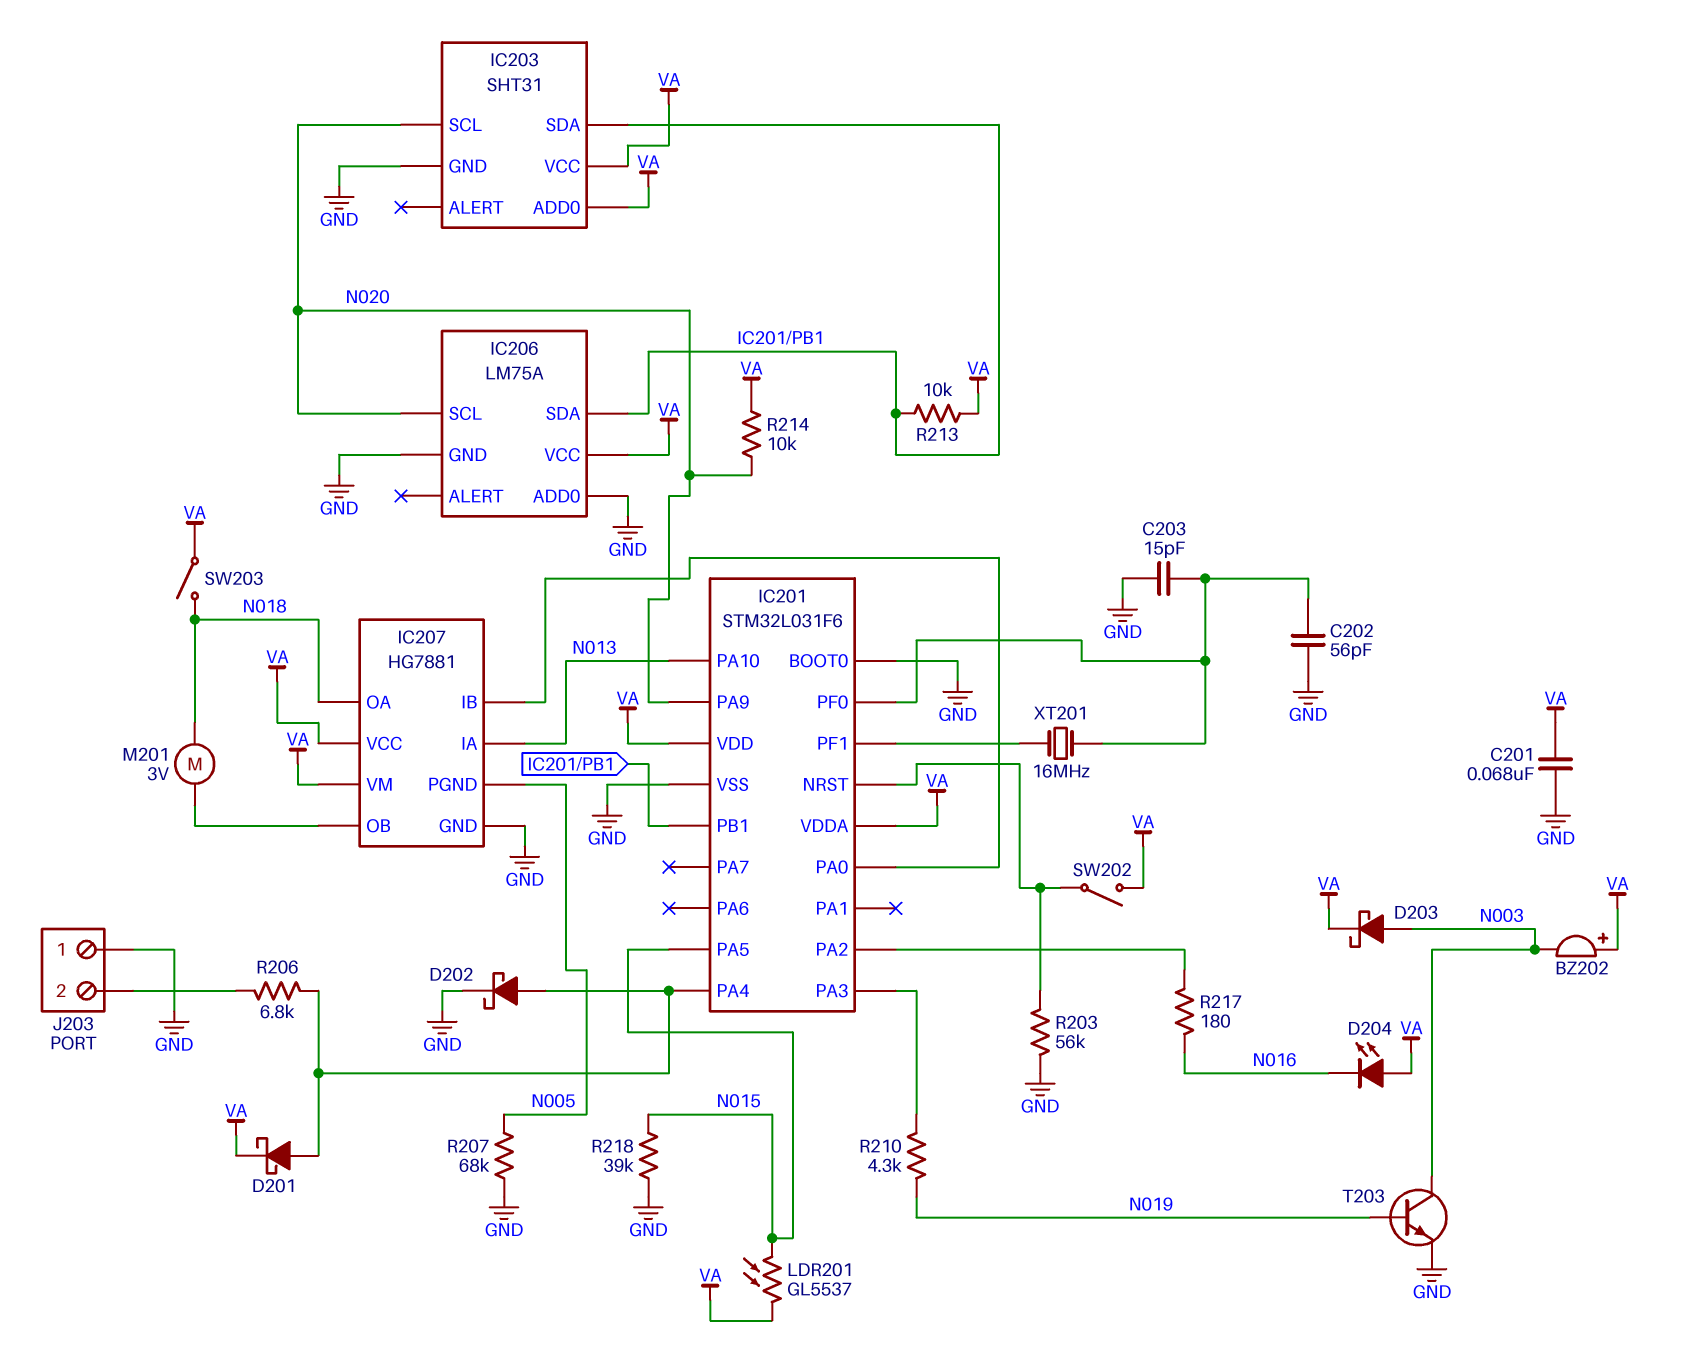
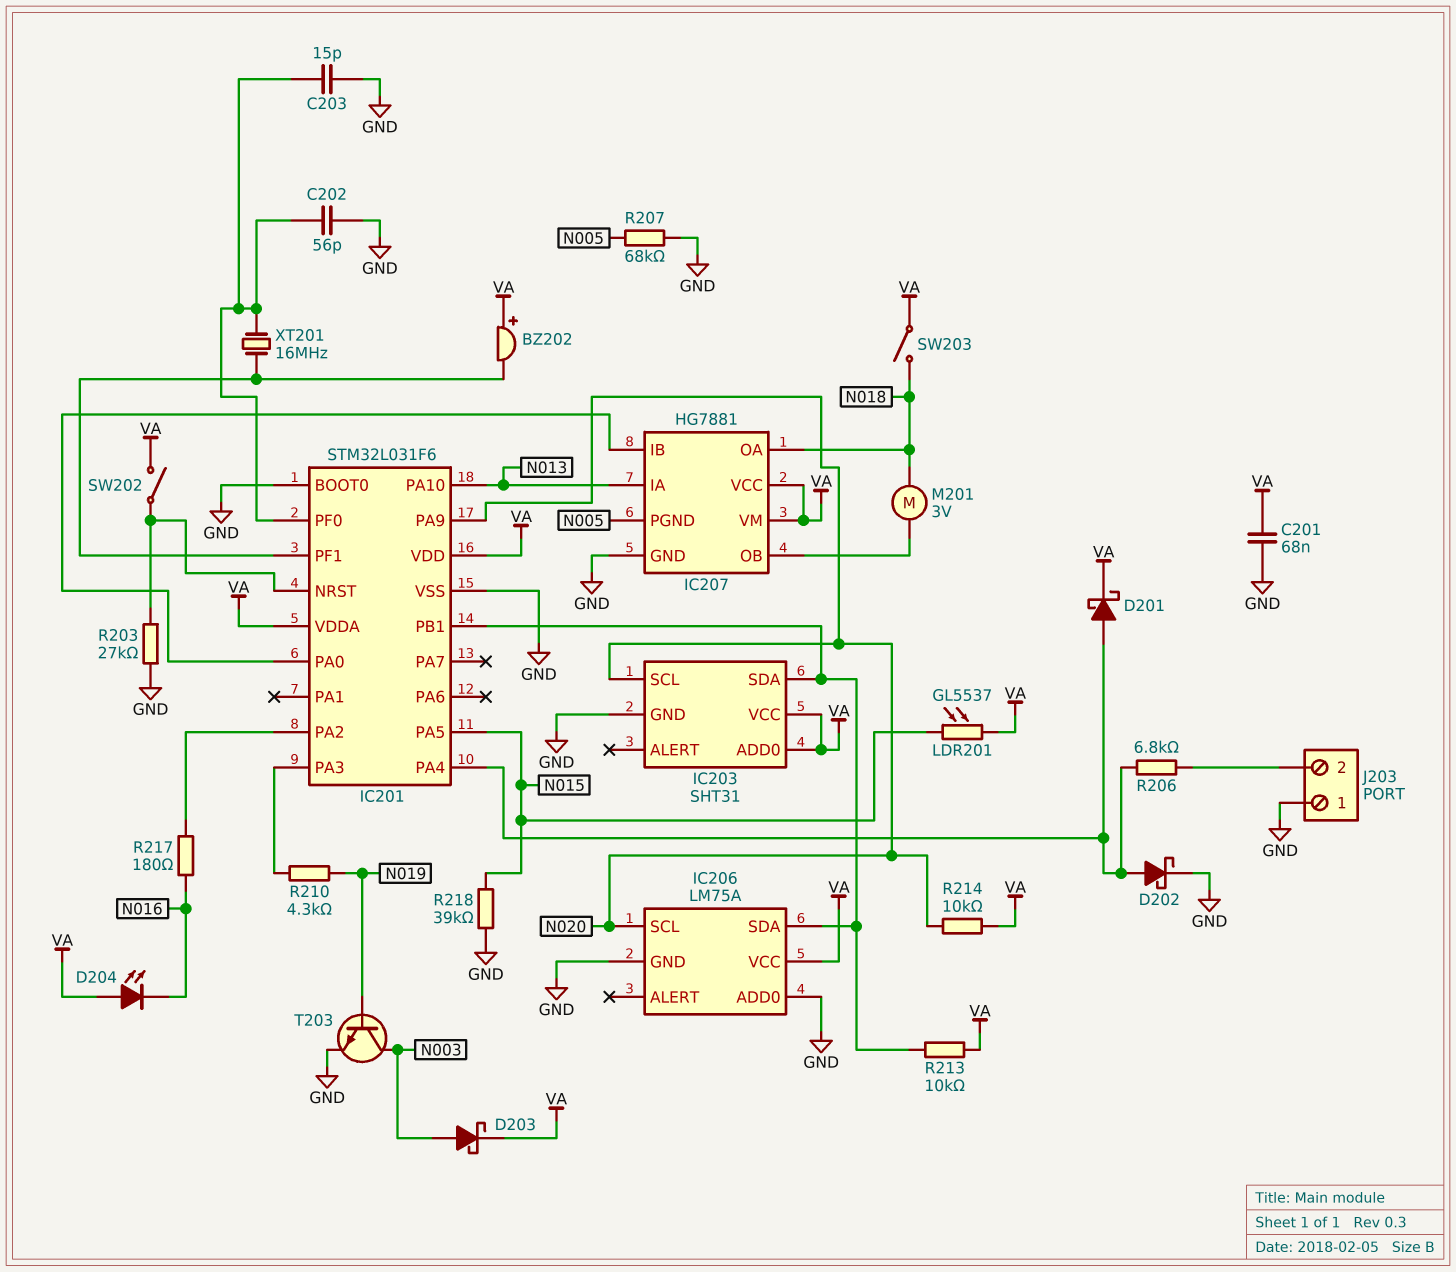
BZ202: buzzer (plus VA, minus N003) -> buzzer (plus VA, minus IC201/PF1)
R203: 56k (GND, IC201/NRST) -> 27k (GND, IC201/NRST)

